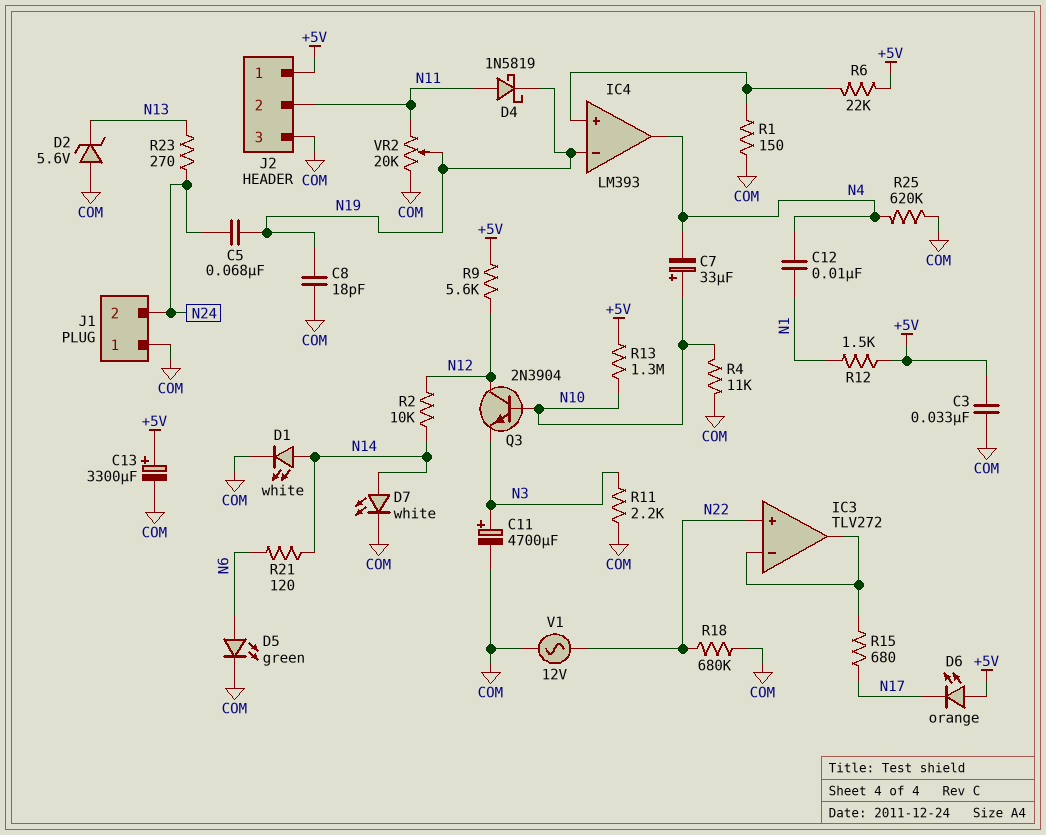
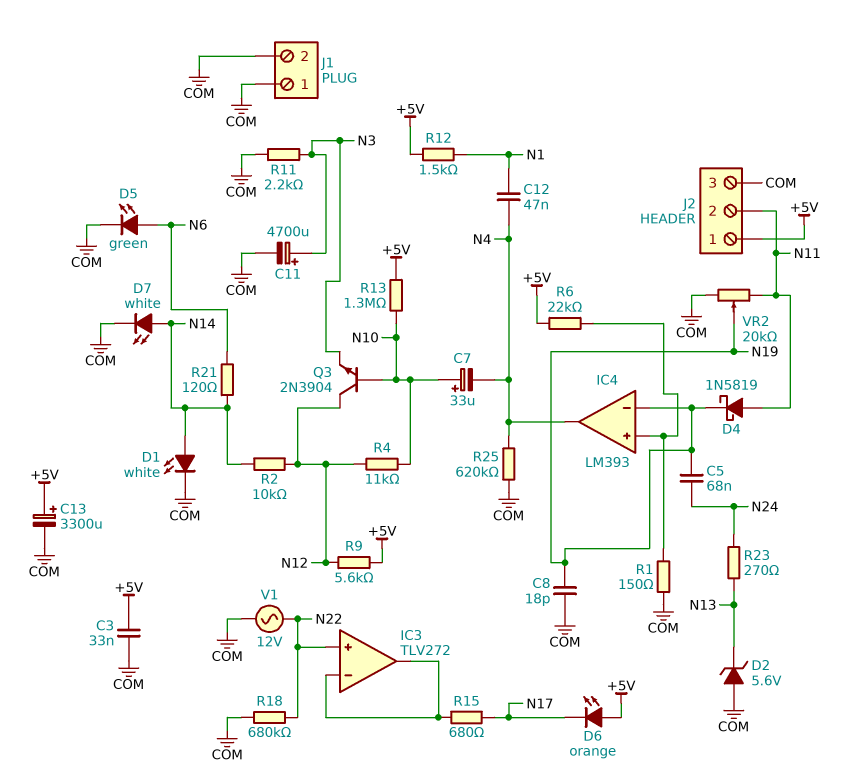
C12: 10nF (N1, N4) -> 47nF (N1, N4)
J1 pin 2: N24 -> COM
R4: 11k (COM, N10) -> 11k (N10, N12)

